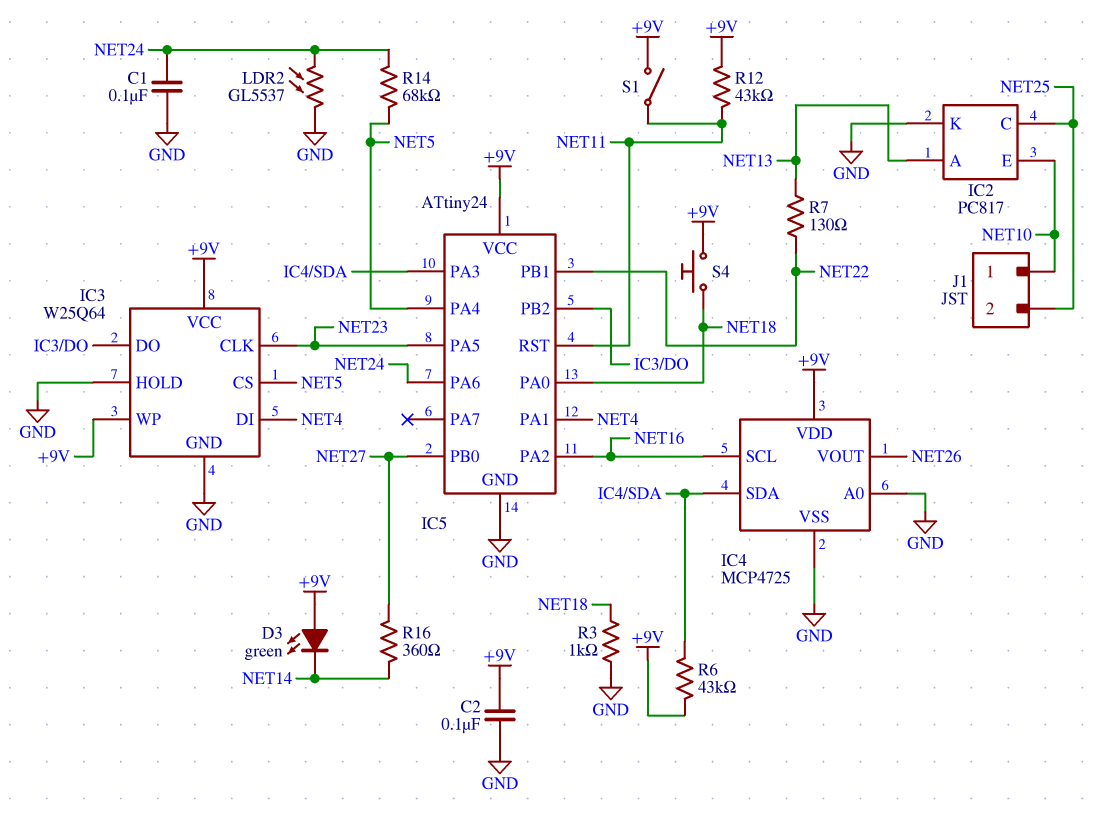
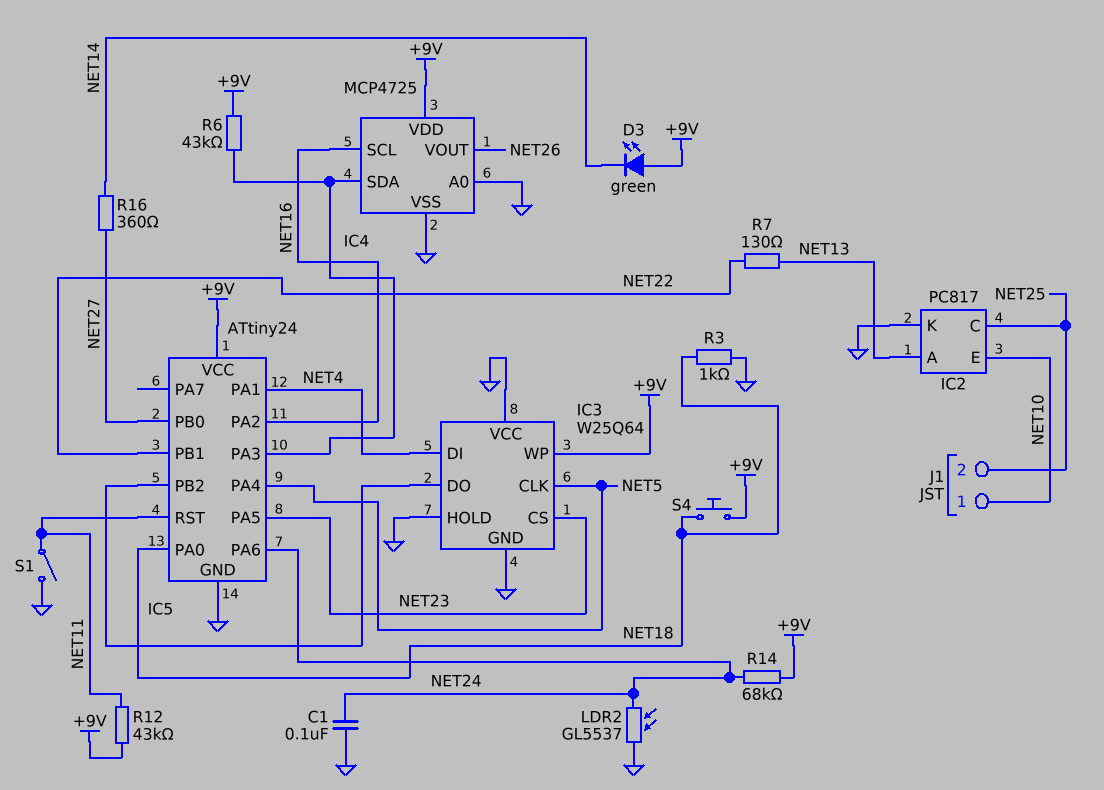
C2: 100nF (+9V, GND) -> none
IC3 pin CLK: NET23 -> NET5
IC3 pin CS: NET5 -> NET23
IC3 pin VCC: +9V -> GND
R14: 68k (NET5, NET24) -> 68k (+9V, NET24)
S1: switch (+9V, NET11) -> switch (GND, NET11)

